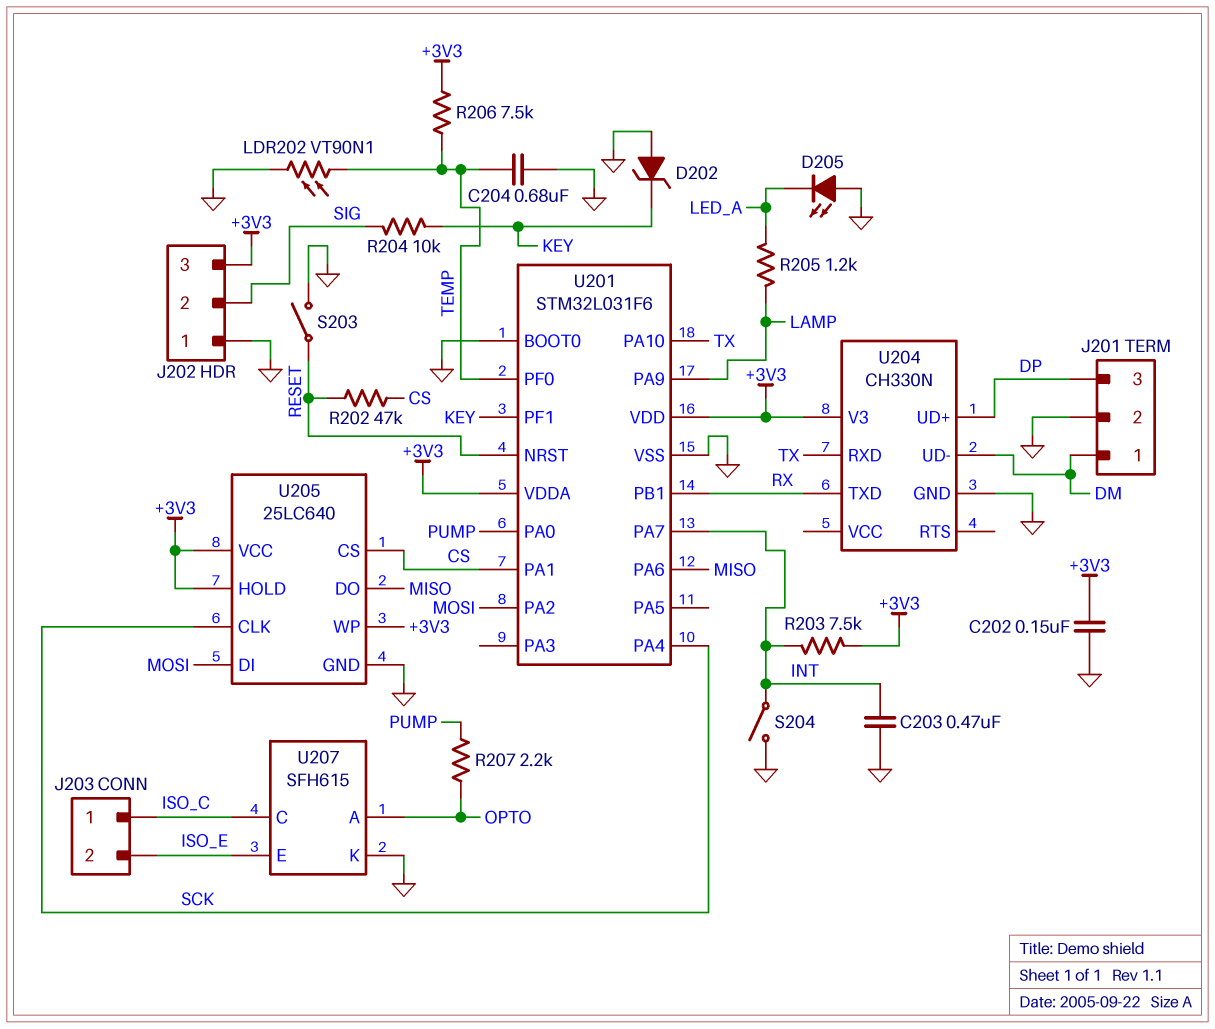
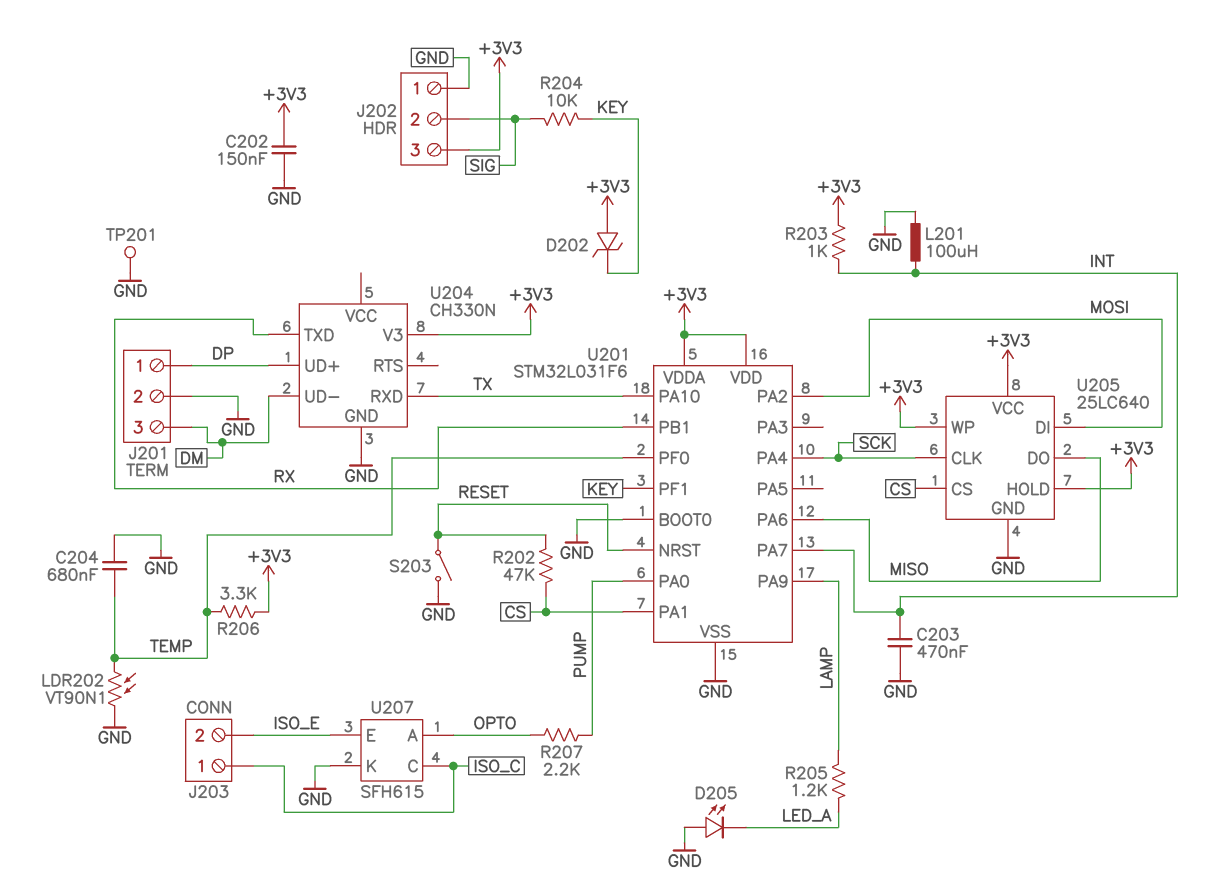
D202: zener (A GND, K KEY) -> zener (A +3V3, K KEY)
J201 pin 1: DM -> DP
J201 pin 3: DP -> DM
L201: none -> 100uH (GND, INT)
R203: 7.5k (+3V3, INT) -> 1k (+3V3, INT)
R206: 7.5k (+3V3, TEMP) -> 3.3k (+3V3, TEMP)
S204: switch (GND, INT) -> none
TP201: none -> test point (GND)

